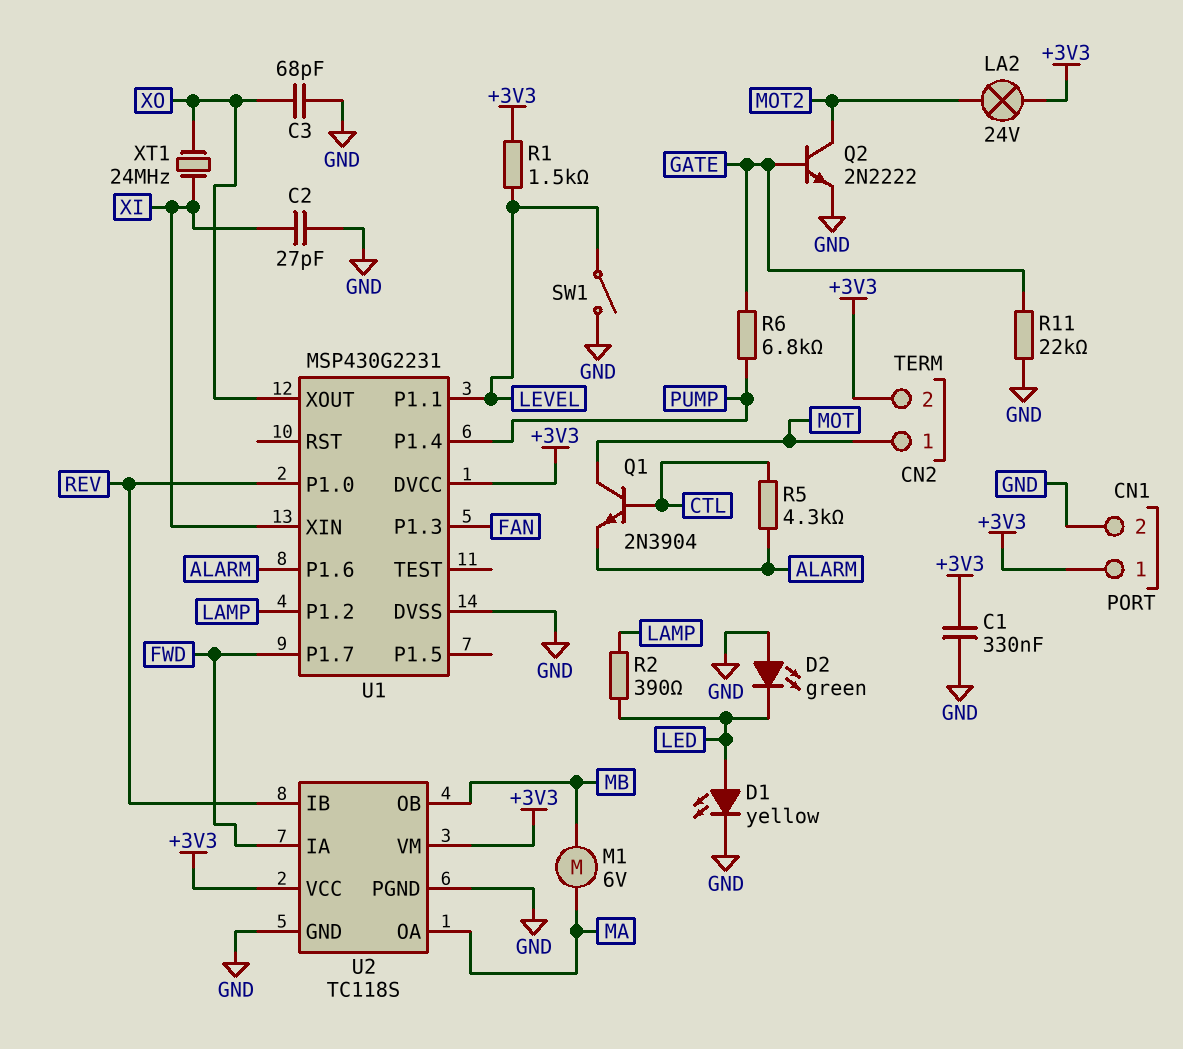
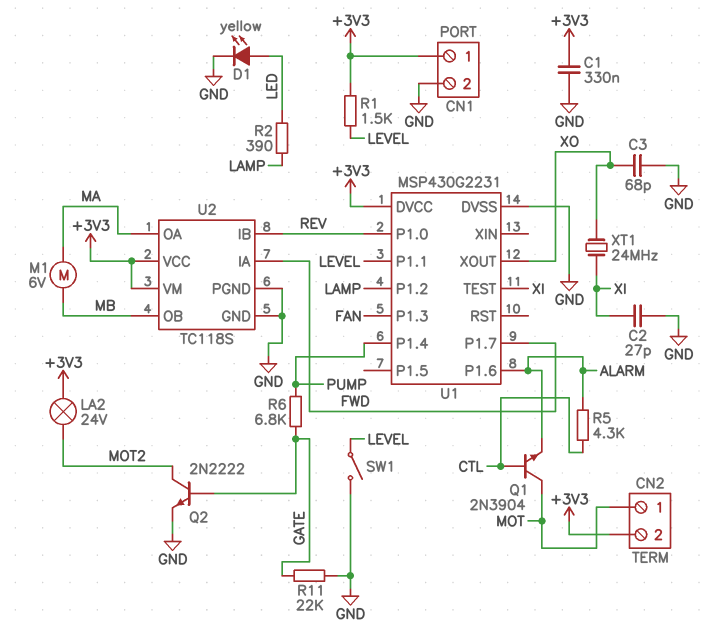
D2: LED green (A GND, K LED) -> none
U1 pin TEST: none -> XI
U1 pin XIN: XI -> none

